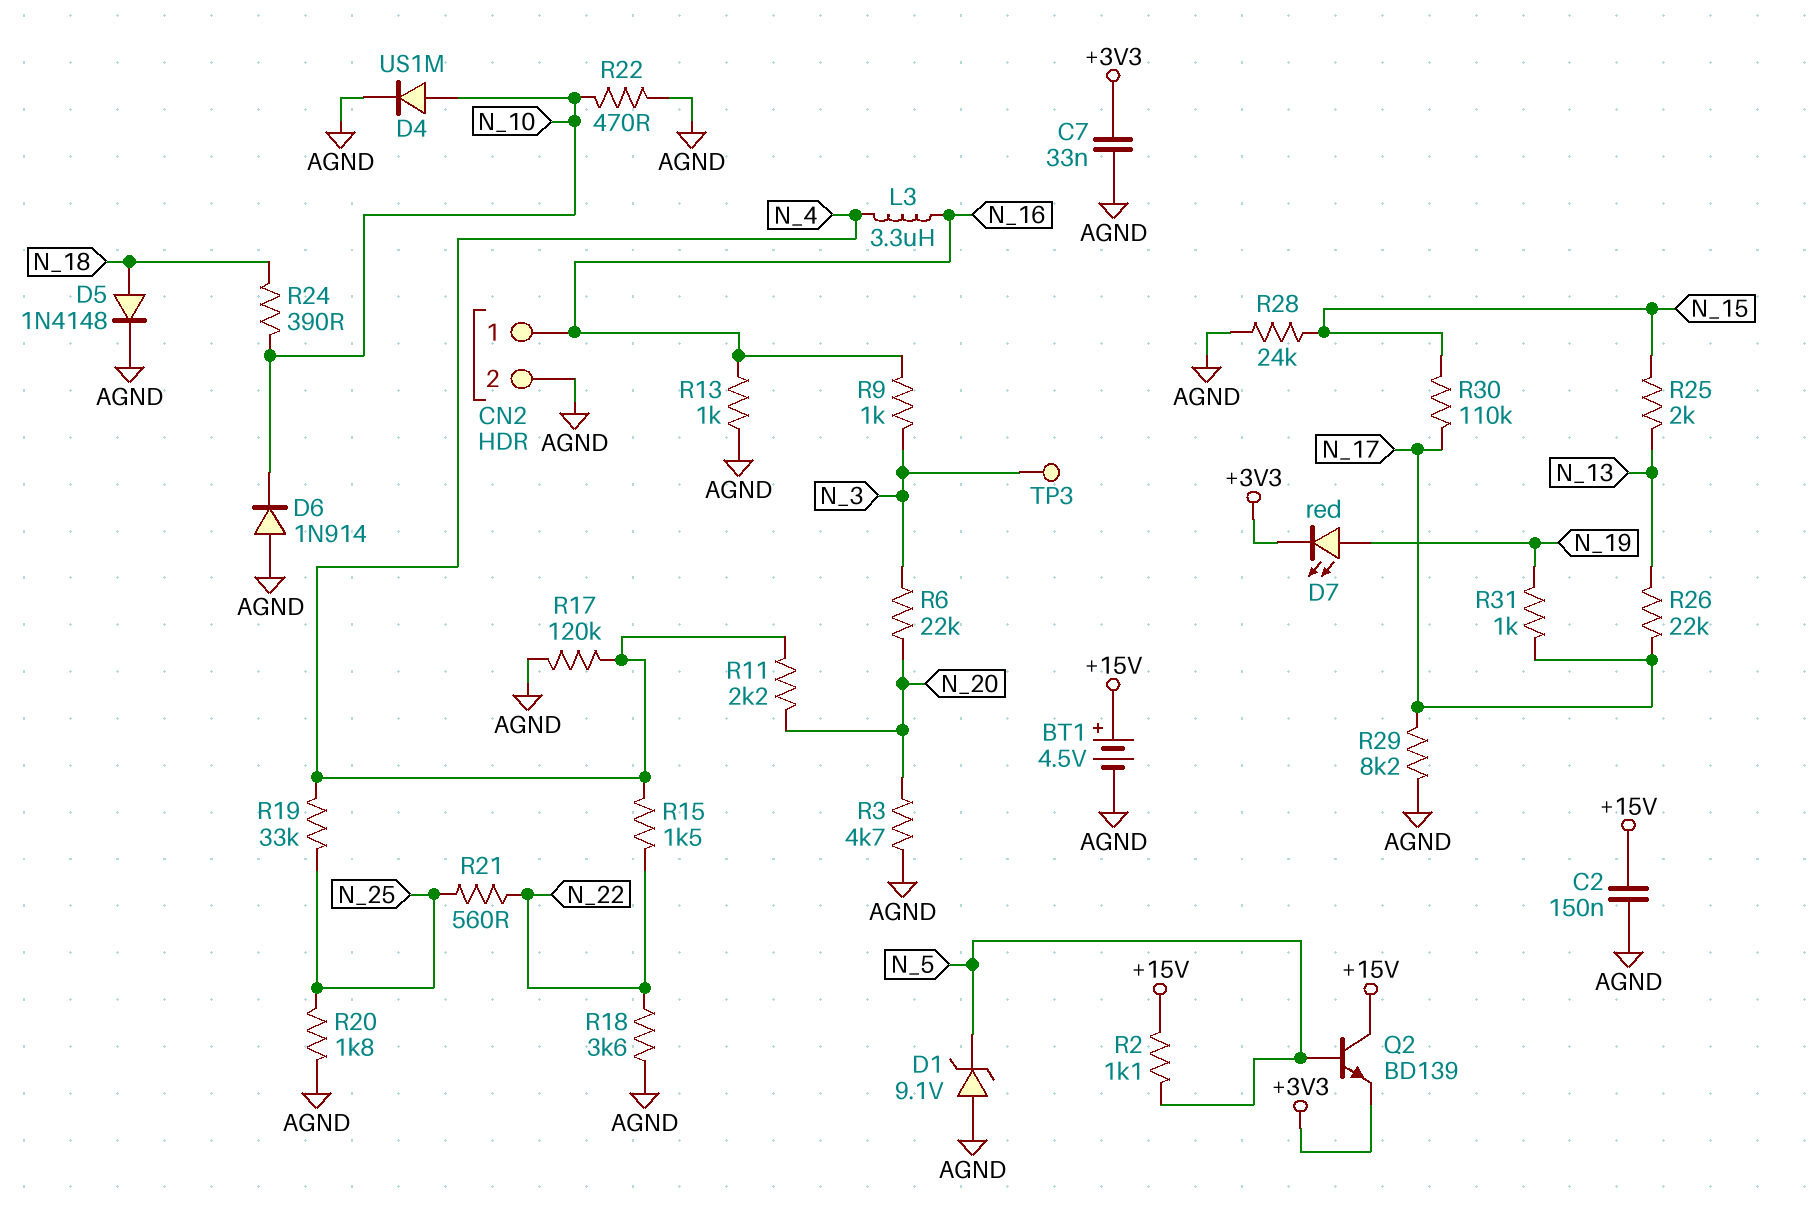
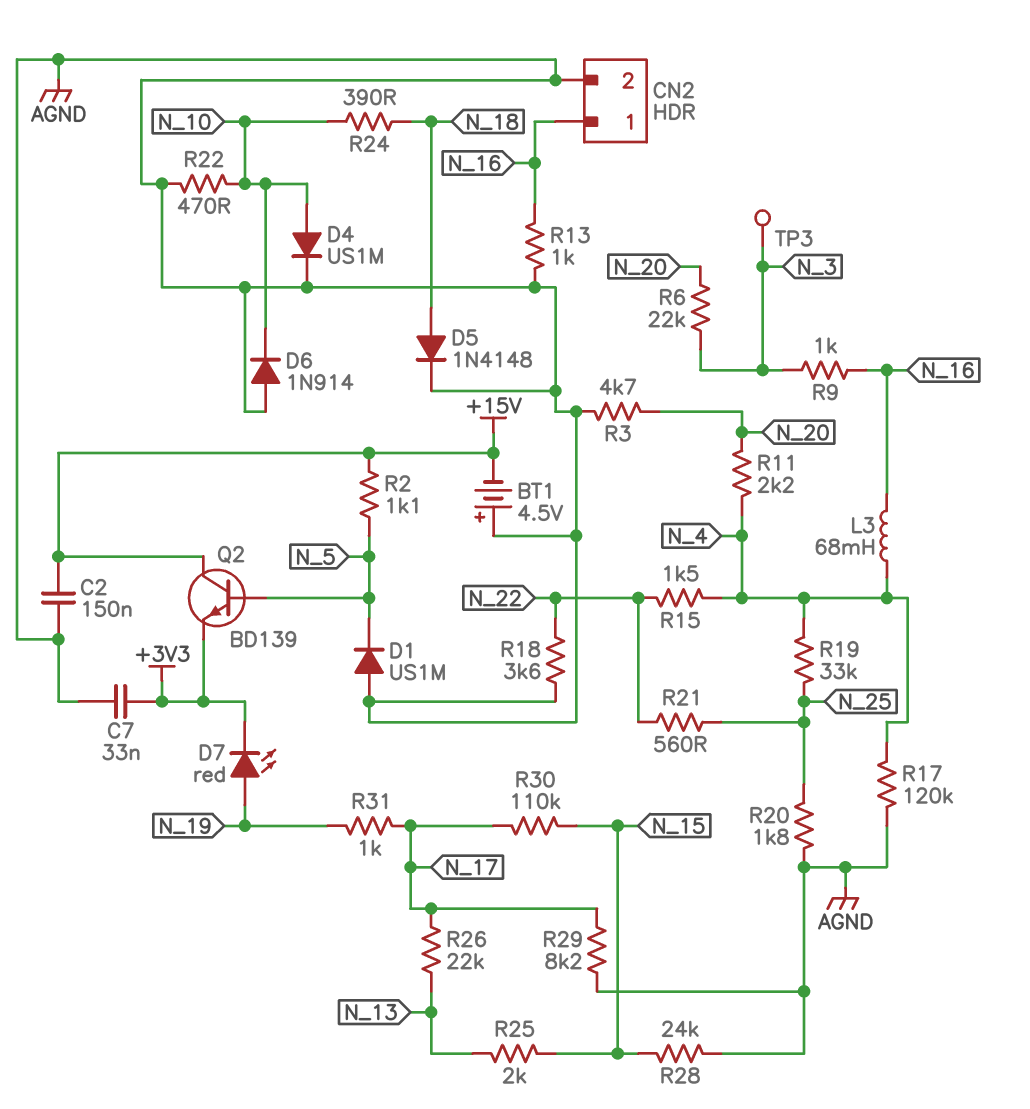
BT1: 4.5V (plus +15V, minus AGND) -> 4.5V (plus AGND, minus +15V)
D1: zener 9.1V (A AGND, K N_5) -> diode US1M (A AGND, K N_5)
L3: 3.3uH (N_4, N_16) -> 68mH (N_4, N_16)

